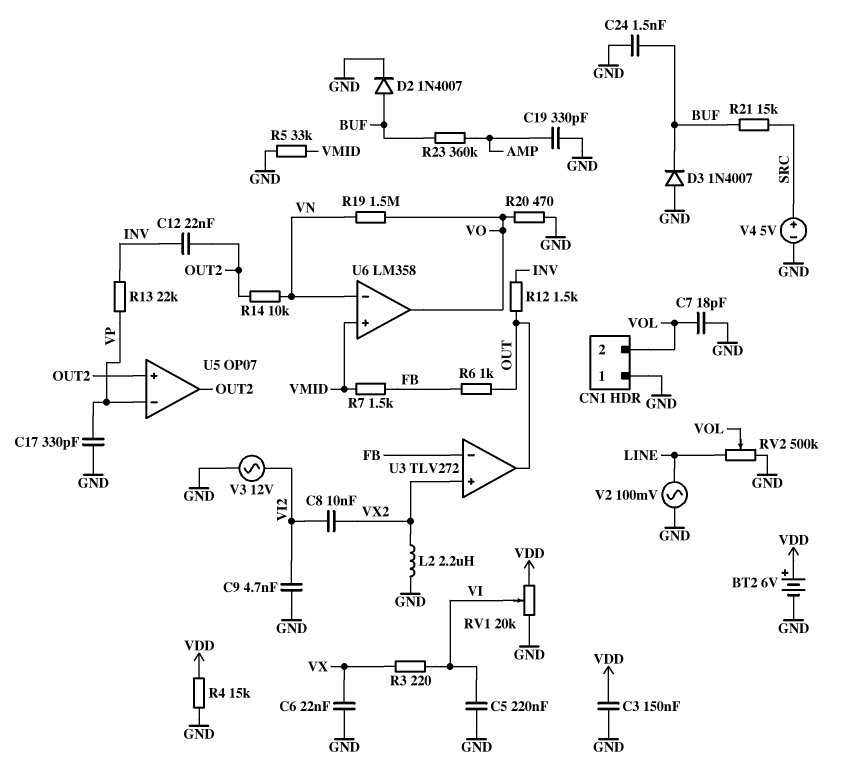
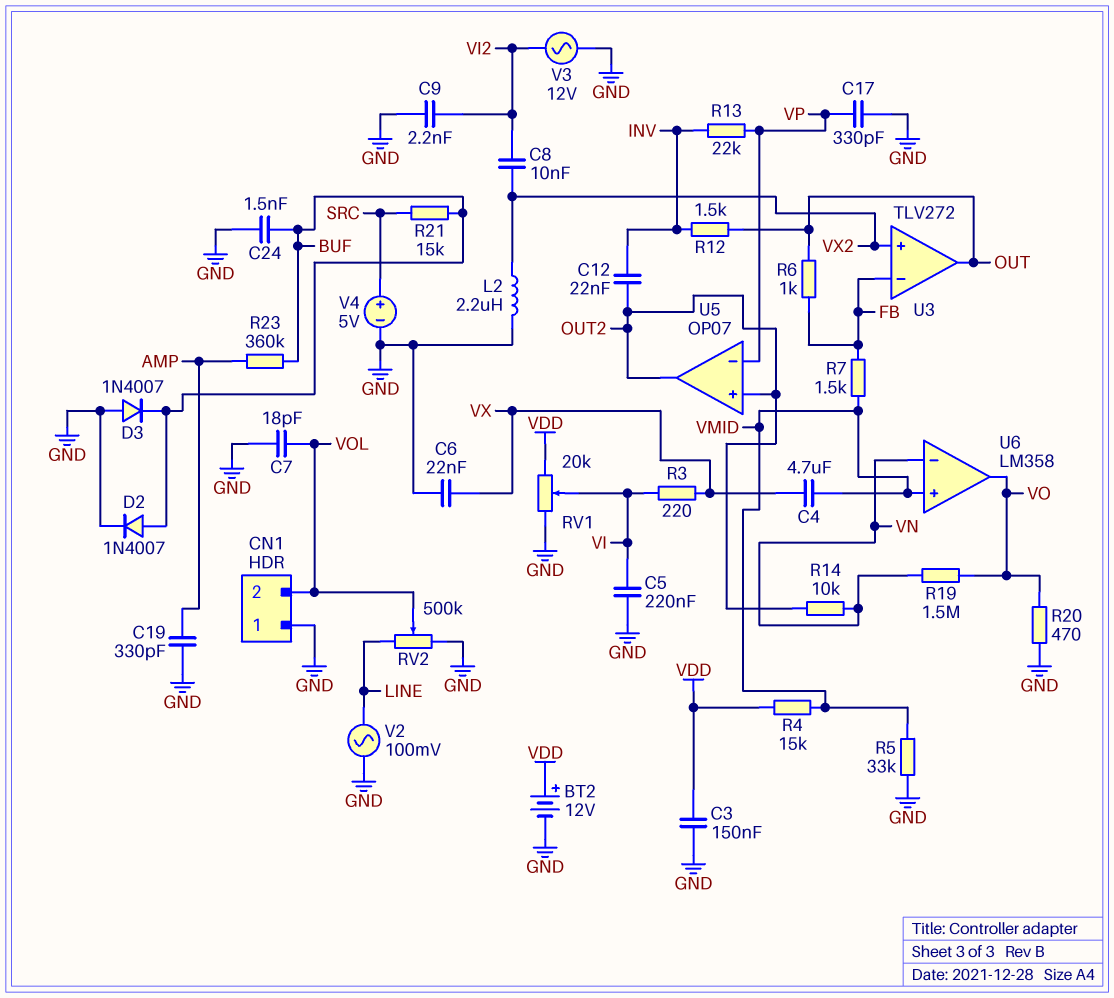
BT2: 6V (plus VDD, minus GND) -> 12V (plus VDD, minus GND)
C4: none -> 4.7uF (VMID, VX)
C9: 4.7nF (GND, VI2) -> 2.2nF (GND, VI2)
R4: 15k (GND, VDD) -> 15k (VDD, VMID)

